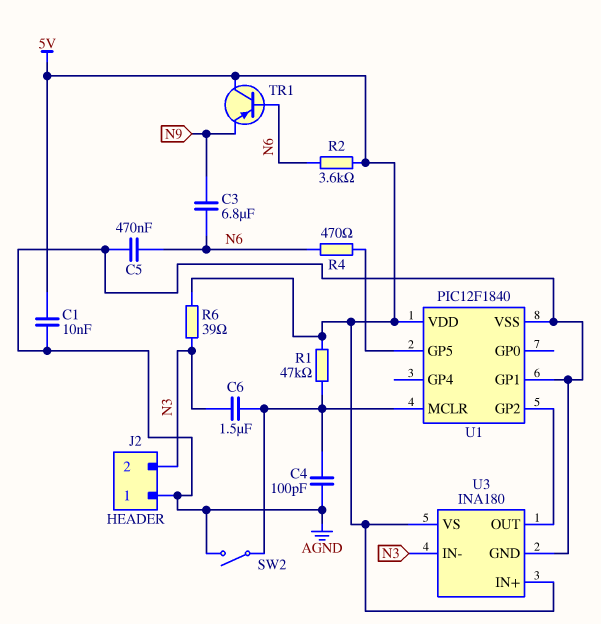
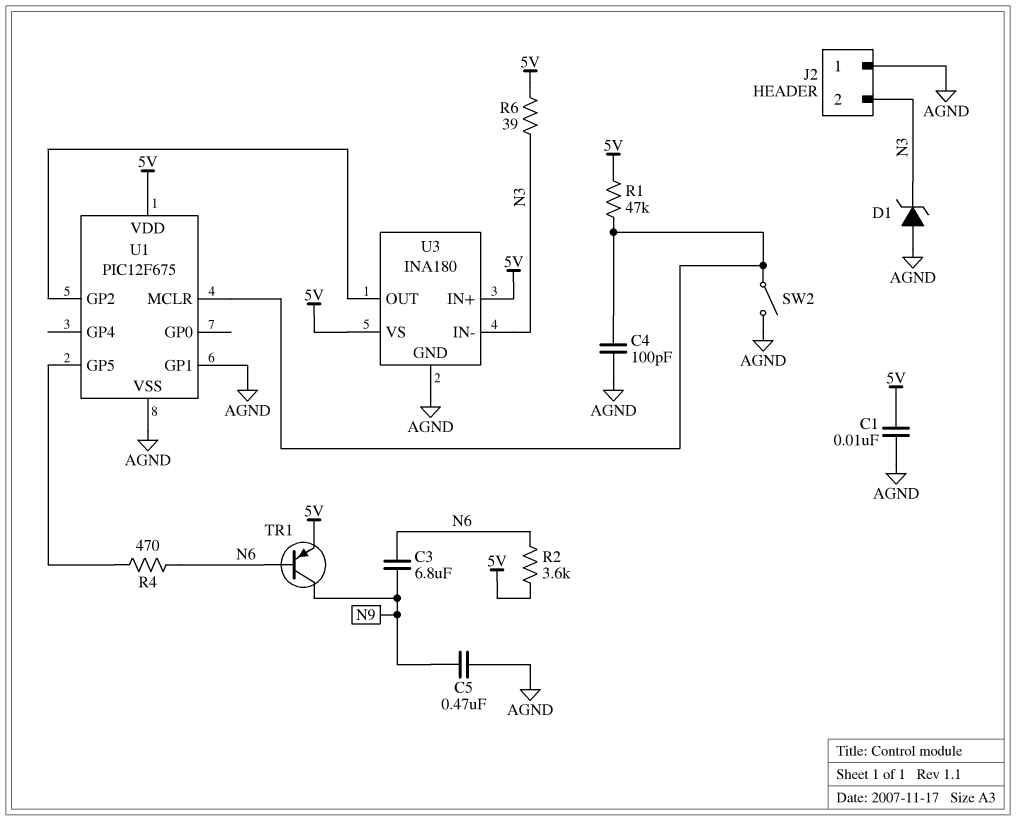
C5: 470nF (AGND, N6) -> 470nF (AGND, N9)
C6: 1.5uF (N3, U1/MCLR) -> none
D1: none -> zener (A AGND, K N3)
TR1: PNP (B N6, C 5V, E N9) -> PNP (B N6, C N9, E 5V)
U1: PIC12F1840 -> PIC12F675

